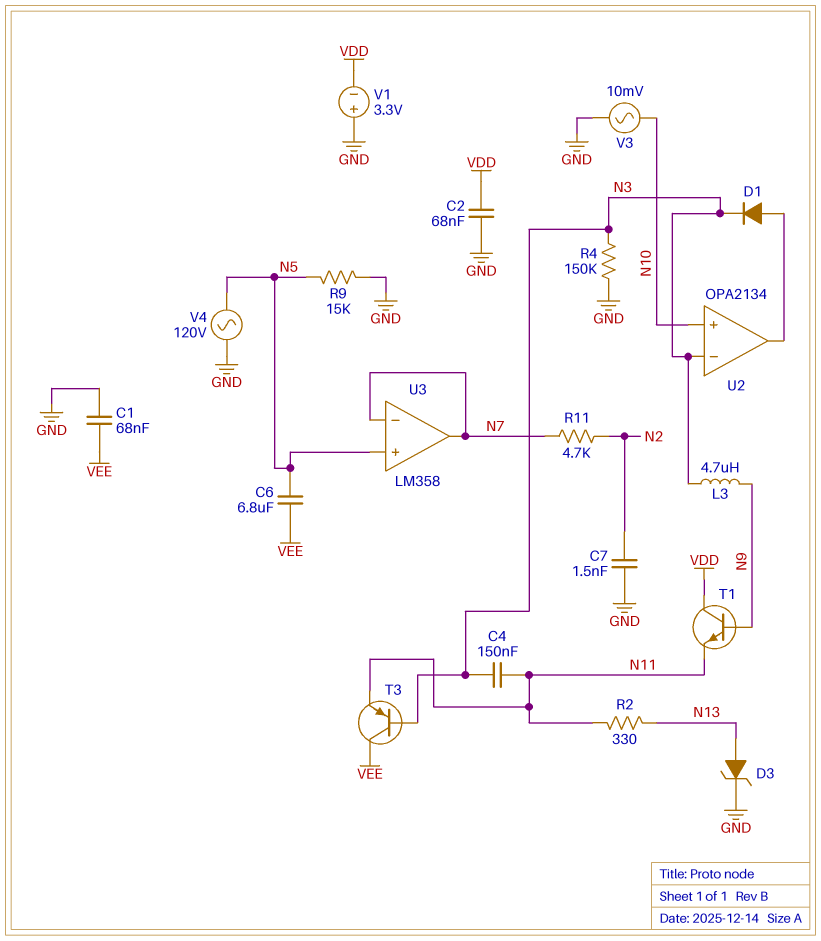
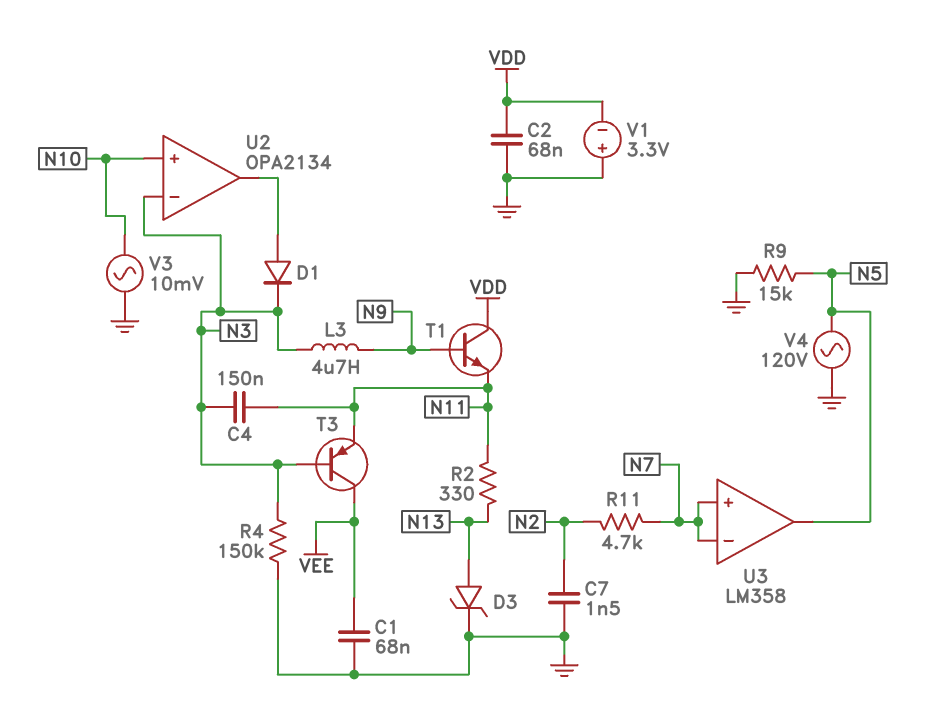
C6: 6.8uF (N5, VEE) -> none
U3 pin in+: N5 -> N7
U3 pin out: N7 -> N5

